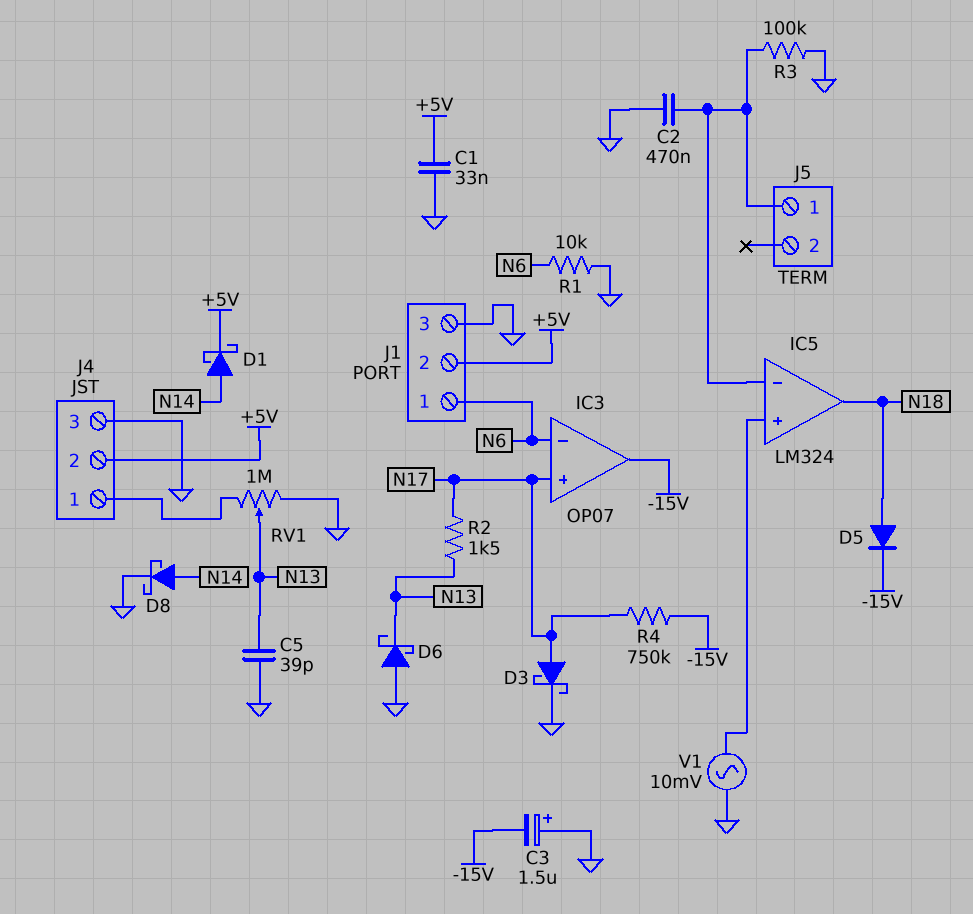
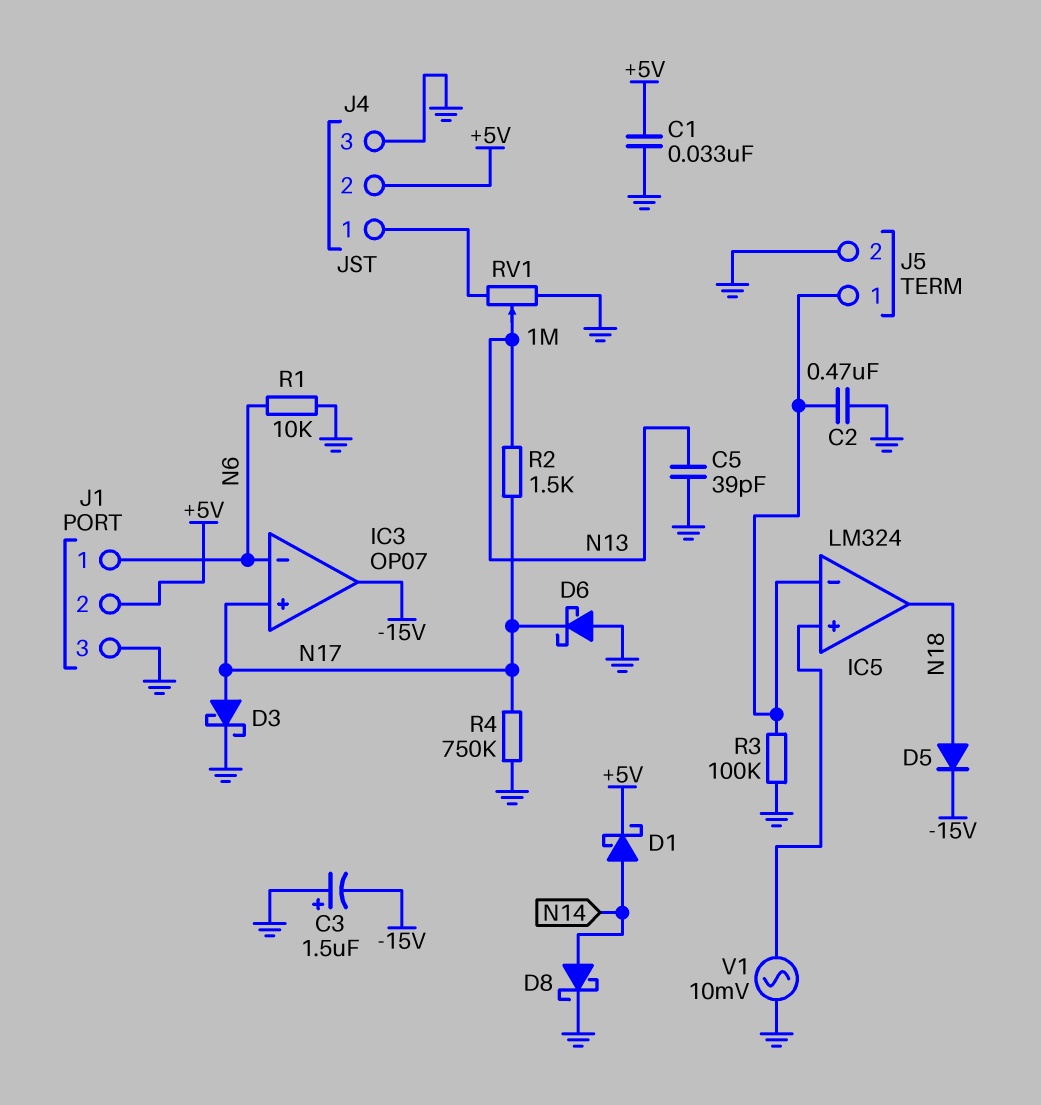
D6: schottky (A GND, K N13) -> schottky (A GND, K N17)
J5 pin 2: none -> GND
R4: 750k (-15V, N17) -> 750k (GND, N17)

